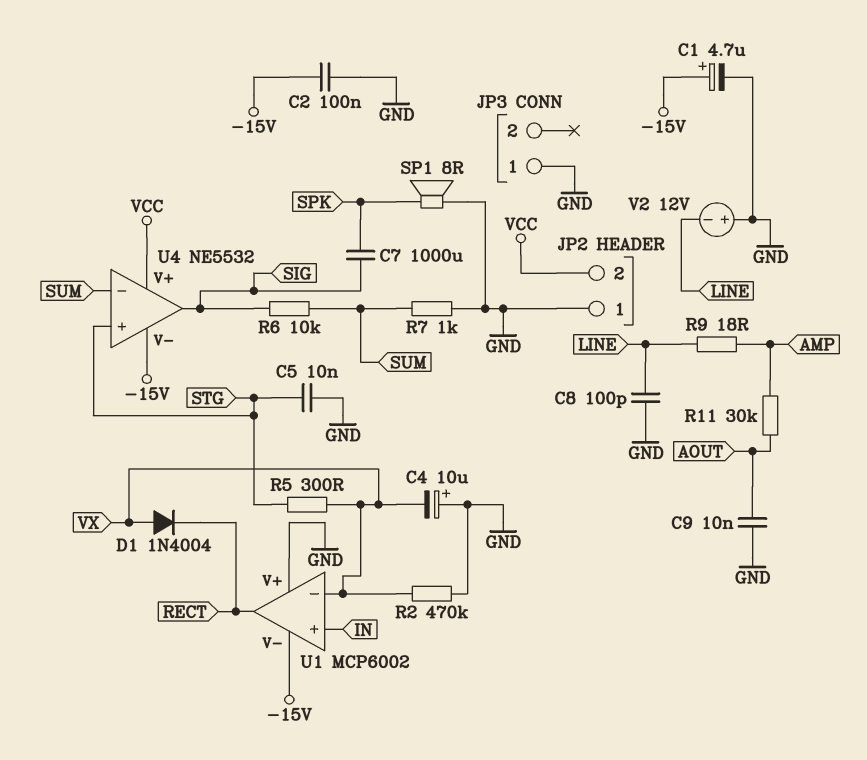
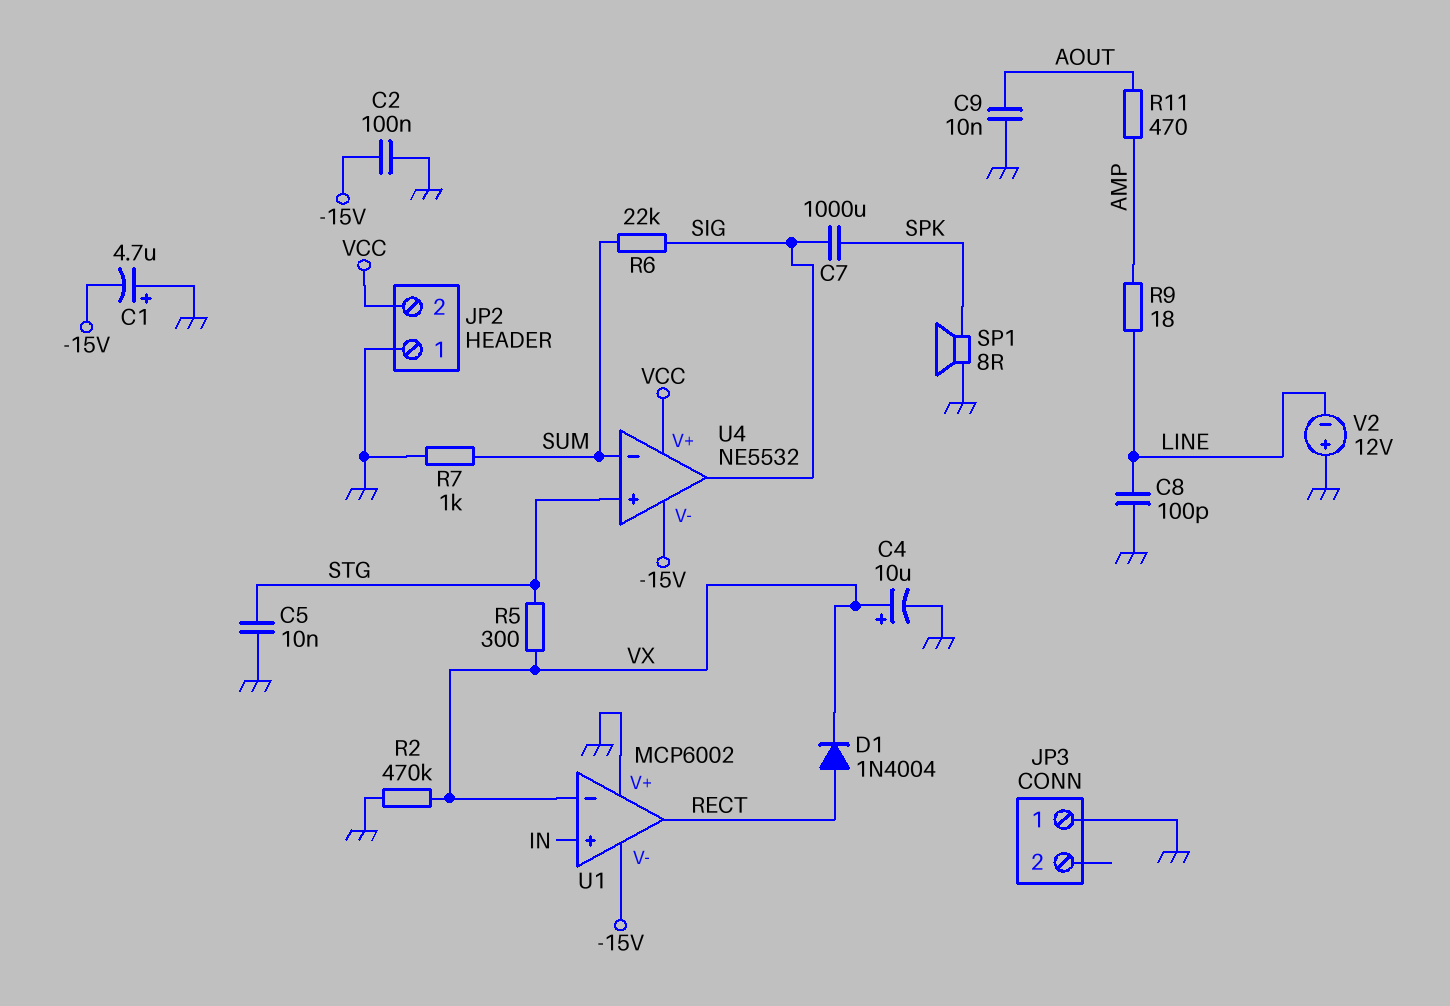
C1: 4.7uF (plus -15V, minus GND) -> 4.7uF (plus GND, minus -15V)
C4: 10uF (plus GND, minus VX) -> 10uF (plus VX, minus GND)
D1: diode 1N4004 (A VX, K RECT) -> diode 1N4004 (A RECT, K VX)
R6: 10k (SIG, SUM) -> 22k (SIG, SUM)
R11: 30k (AMP, AOUT) -> 470 (AMP, AOUT)

